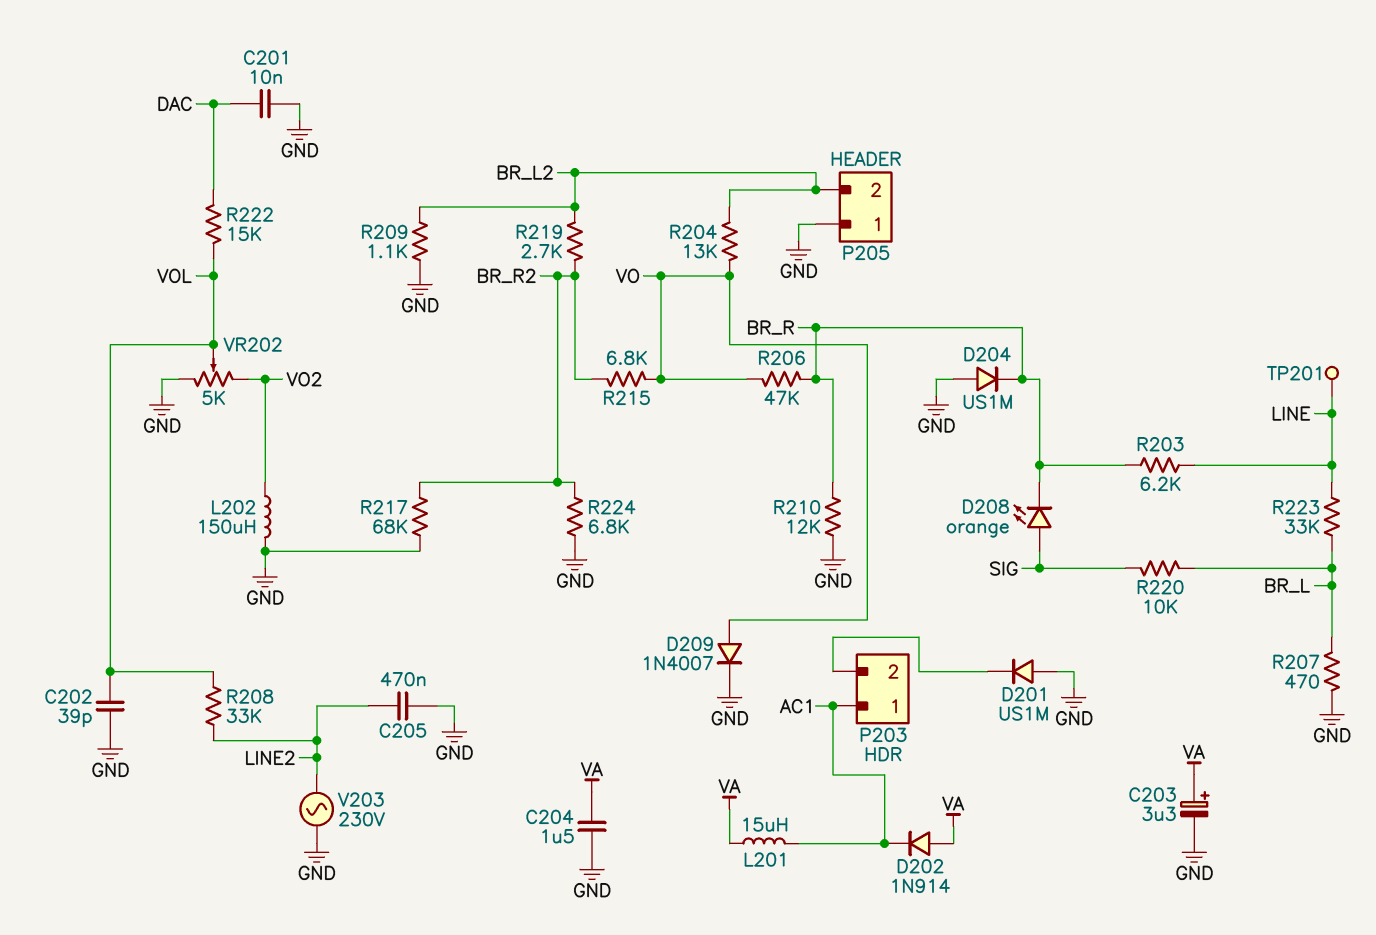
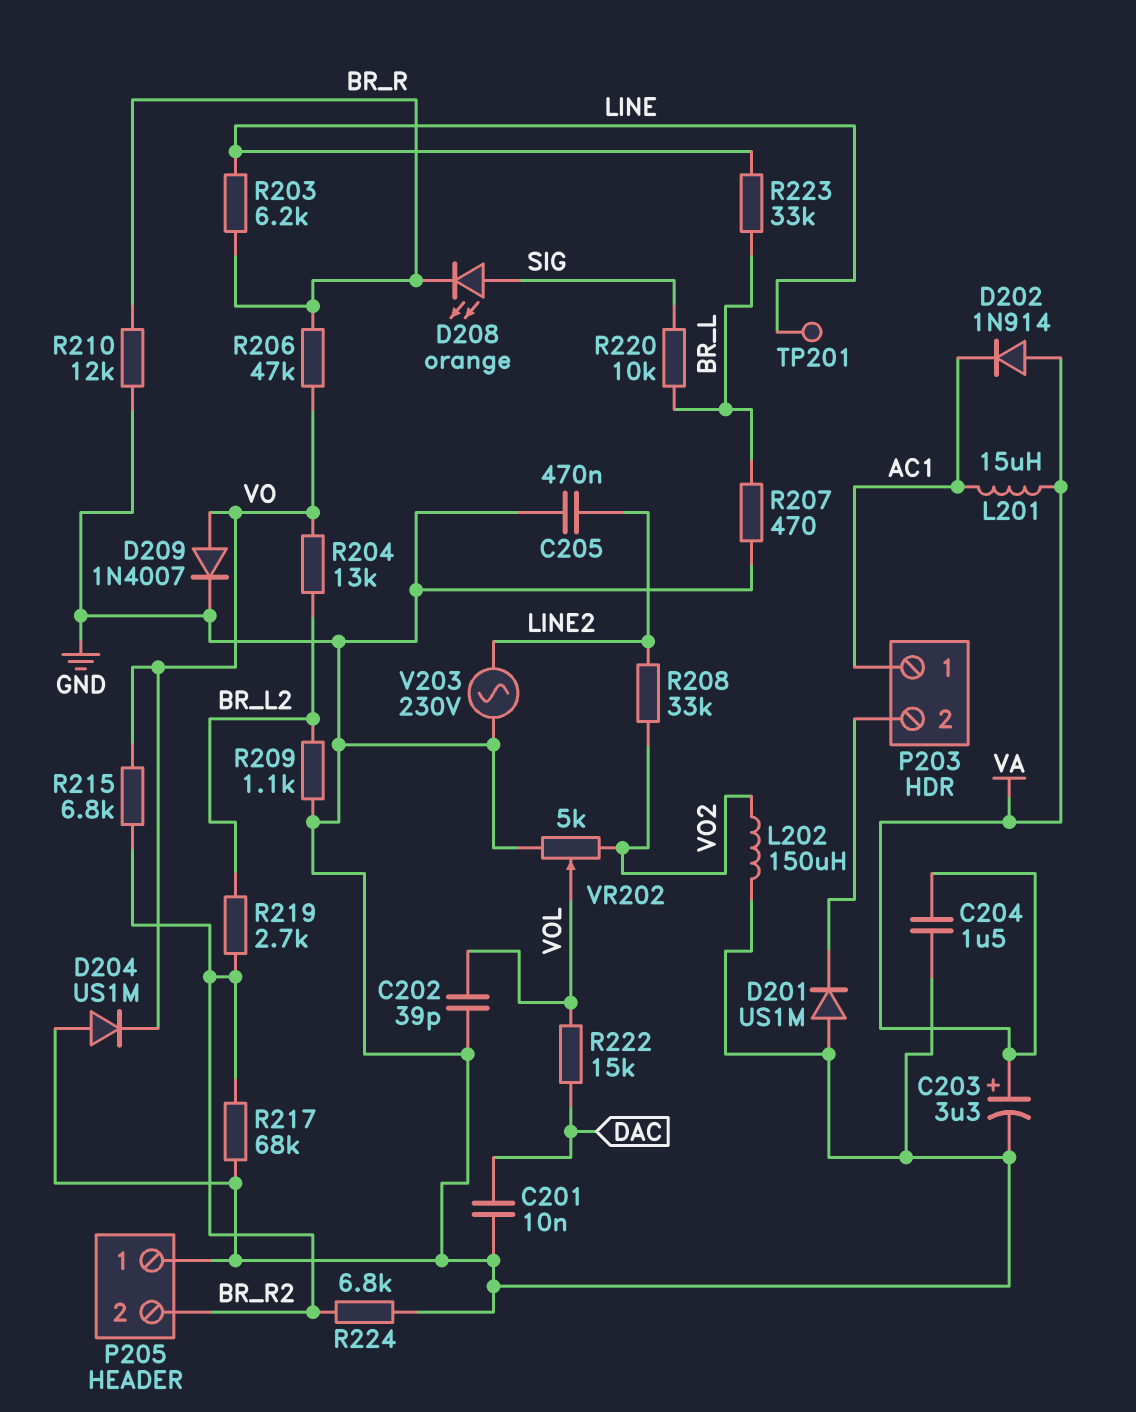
D204: diode US1M (A GND, K BR_R) -> diode US1M (A GND, K VO)
P205 pin 2: BR_L2 -> BR_R2
R208: 33k (LINE2, VOL) -> 33k (LINE2, VO2)

